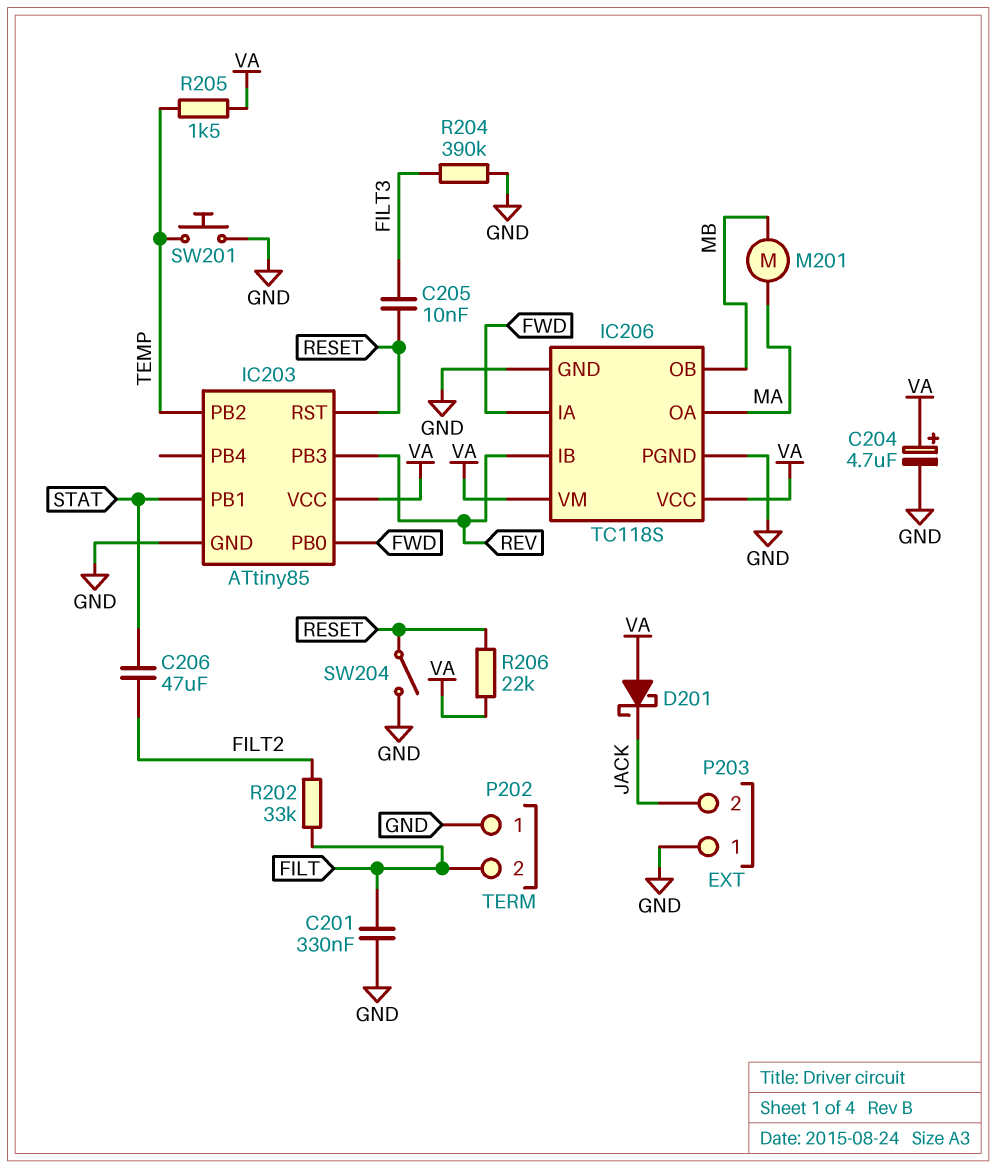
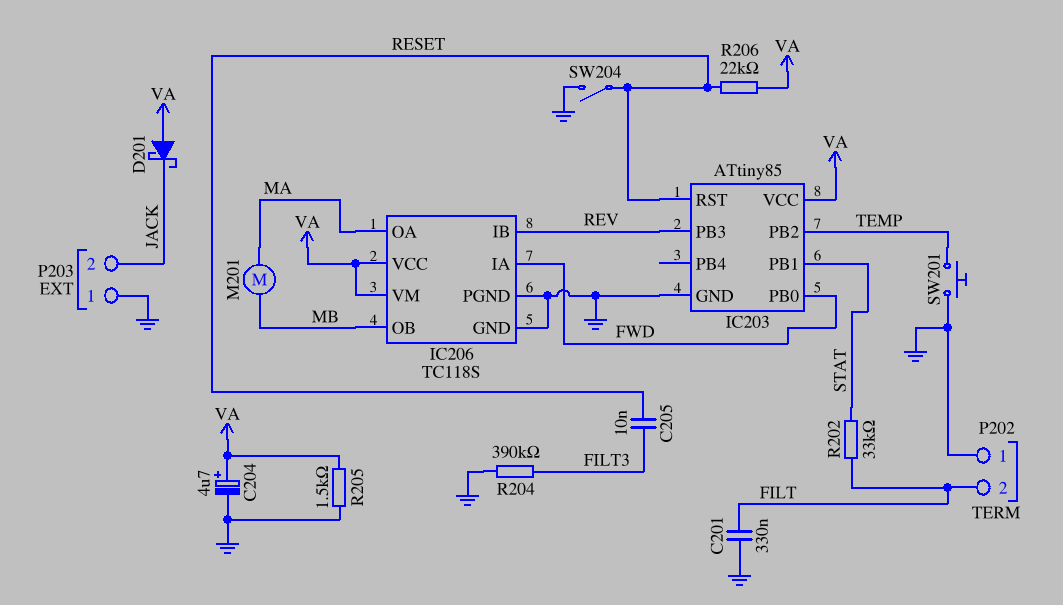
C206: 47uF (FILT2, STAT) -> none
R202: 33k (FILT, FILT2) -> 33k (FILT, STAT)
R205: 1.5k (TEMP, VA) -> 1.5k (GND, VA)

